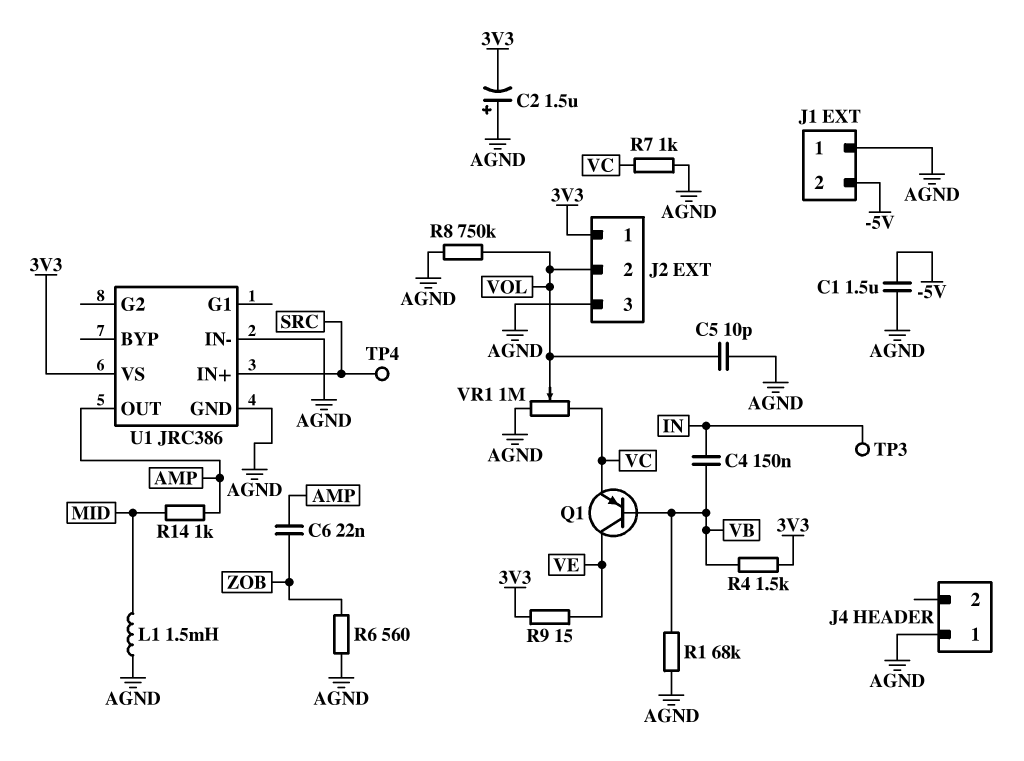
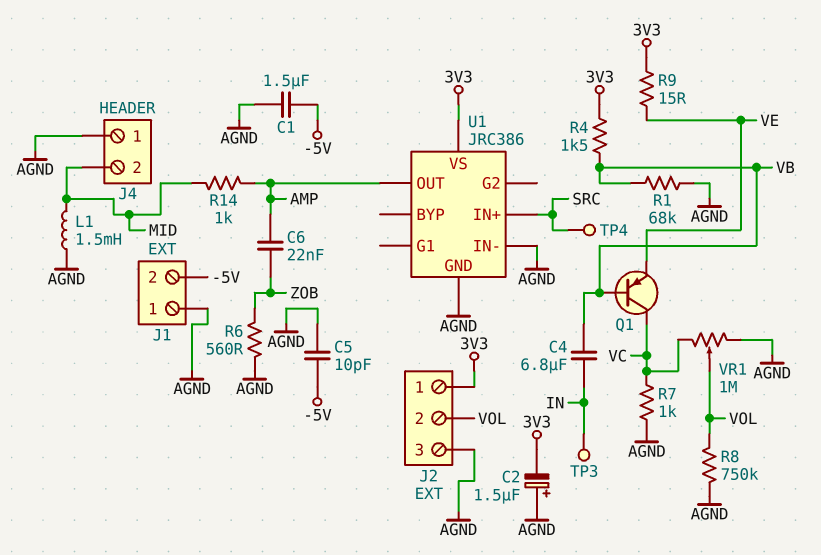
C4: 150nF (IN, VB) -> 6.8uF (IN, VB)
C5: 10pF (AGND, VOL) -> 10pF (-5V, AGND)
J4 pin 2: none -> MID
Q1: PNP (B VB, C VE, E VC) -> PNP (B VB, C VC, E VE)

